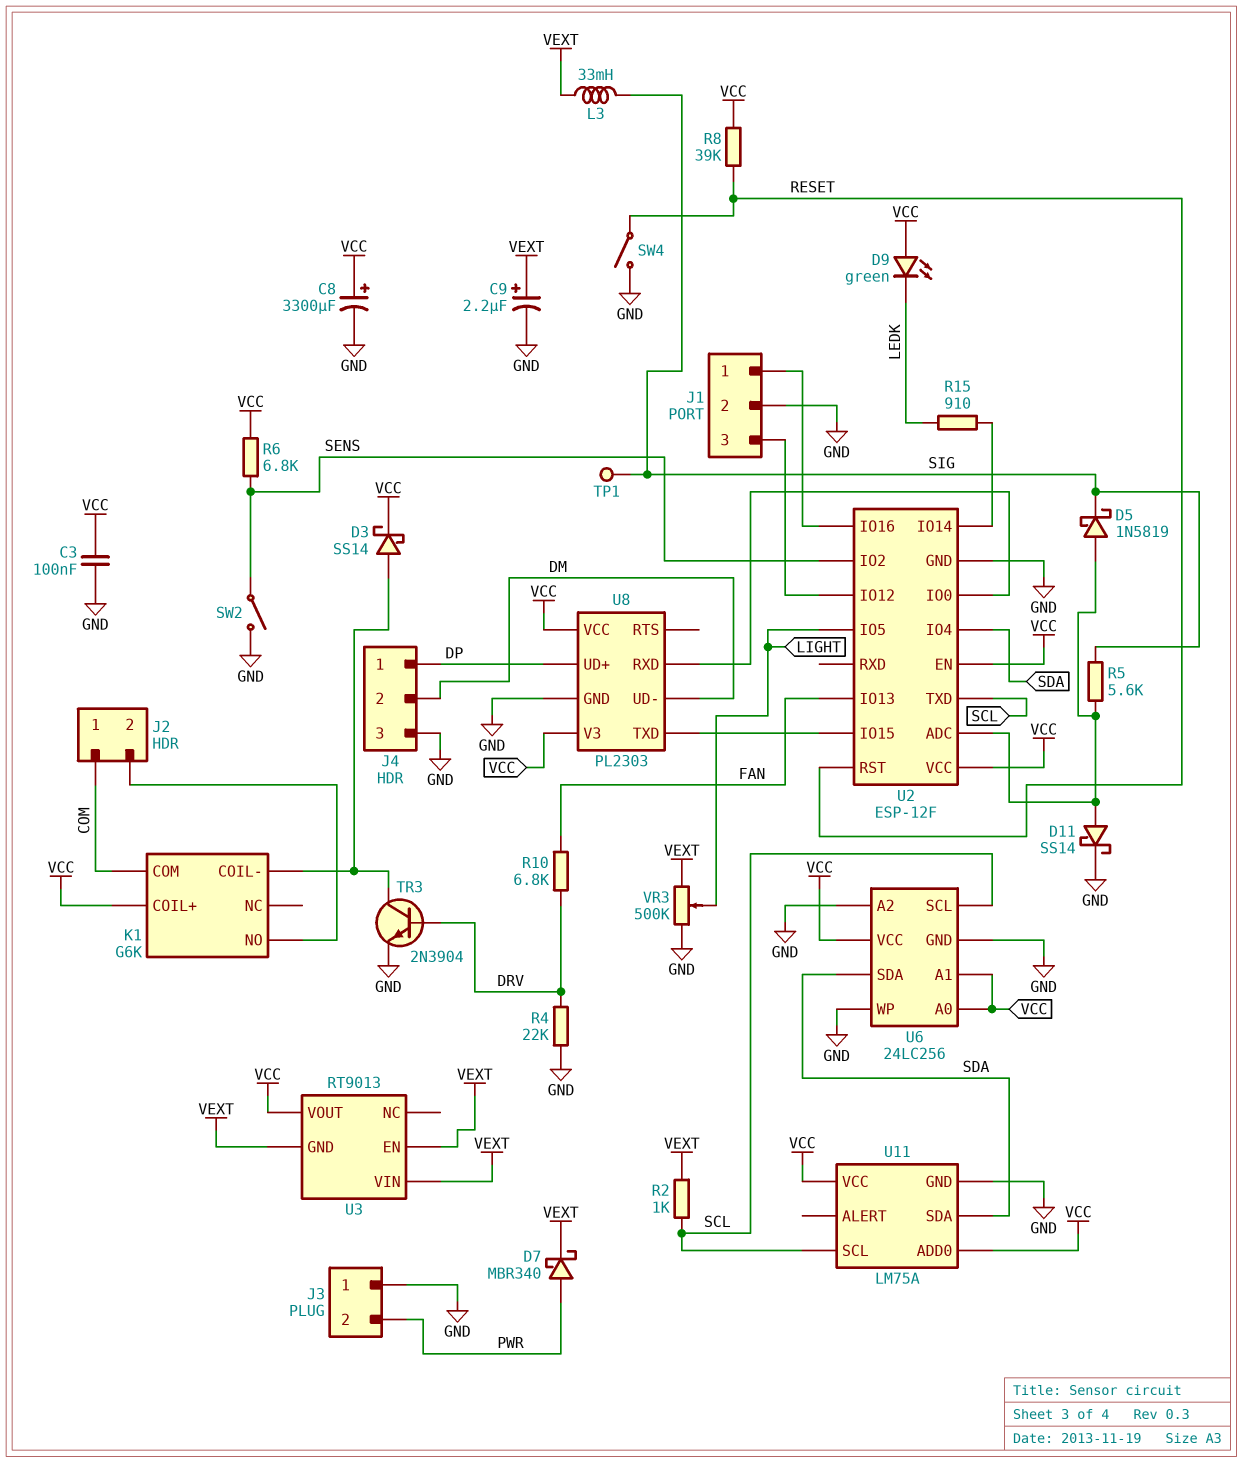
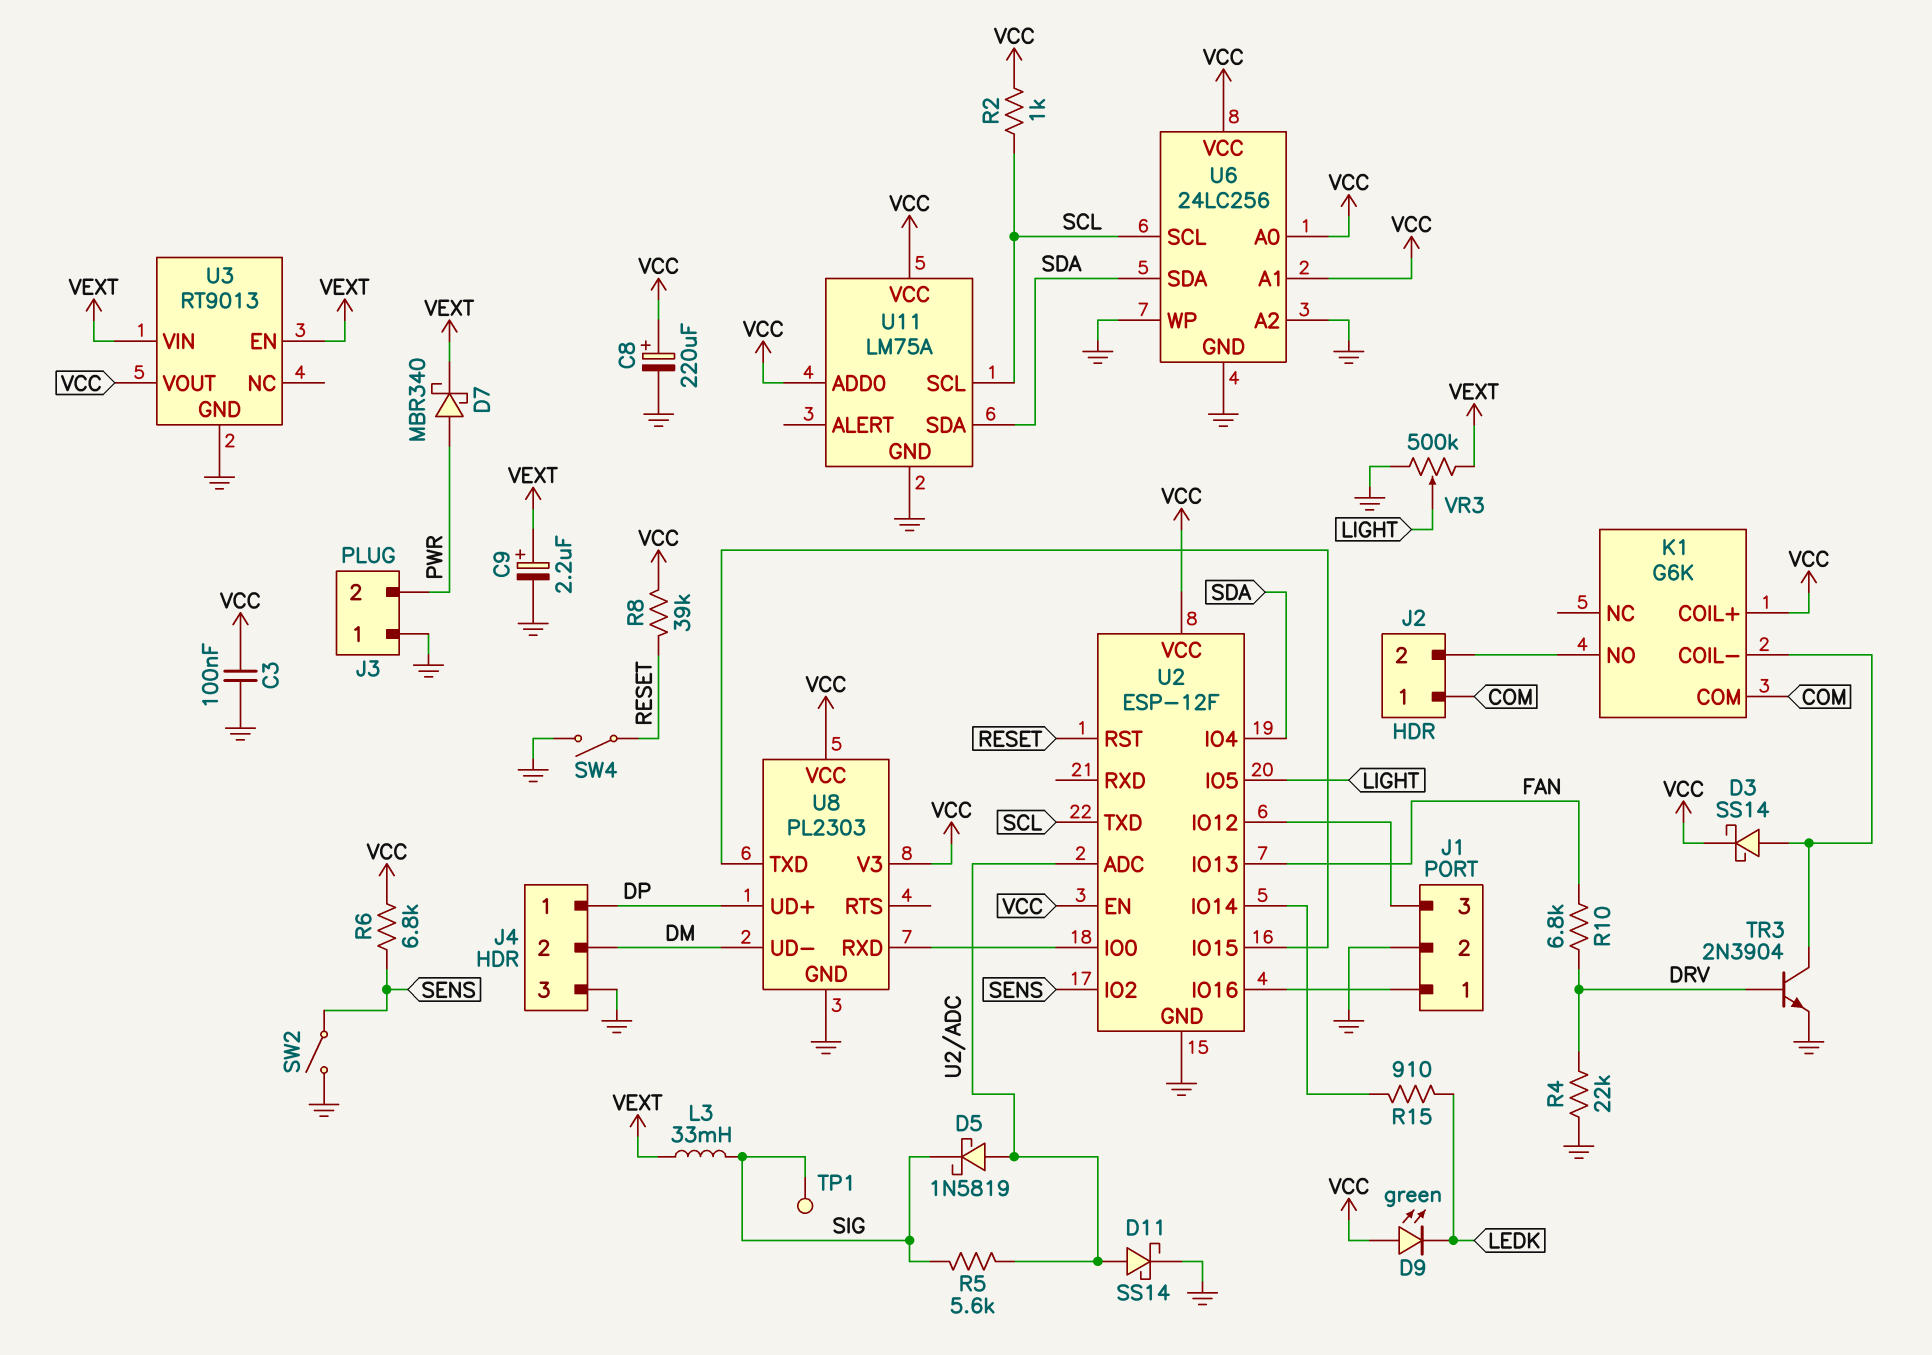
C8: 3300uF (plus VCC, minus GND) -> 220uF (plus VCC, minus GND)
R2: 1k (SCL, VEXT) -> 1k (SCL, VCC)
U3 pin GND: VEXT -> GND

